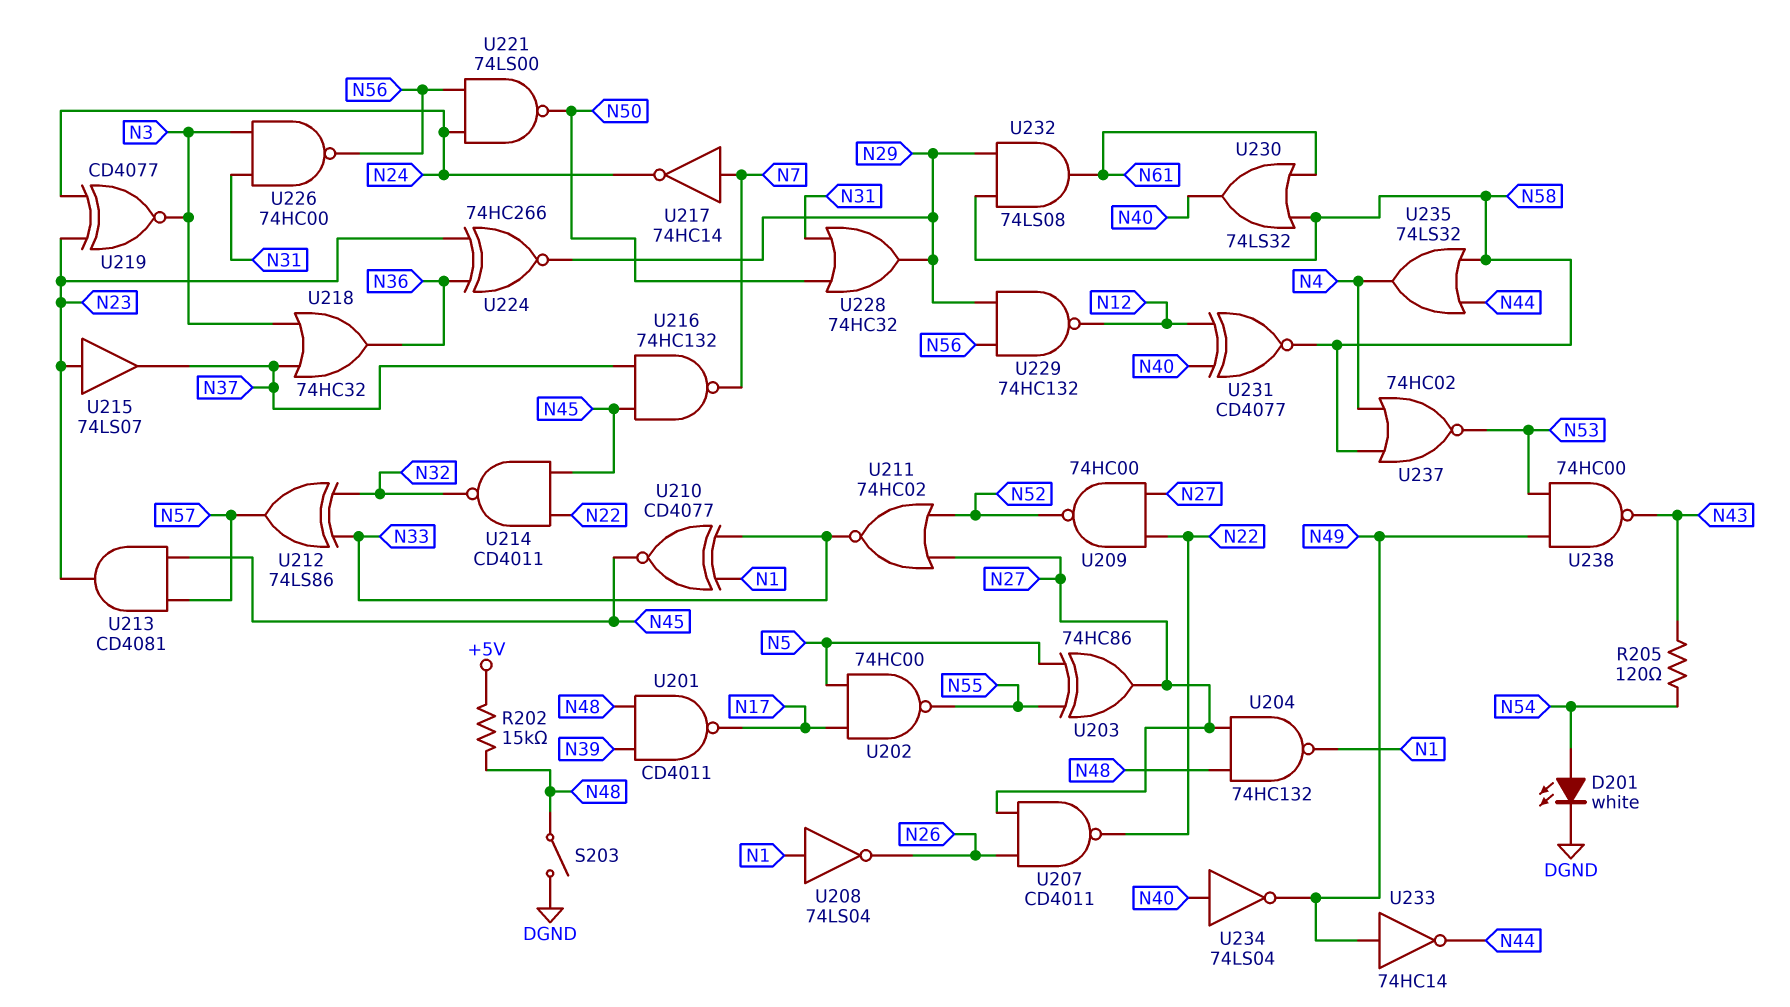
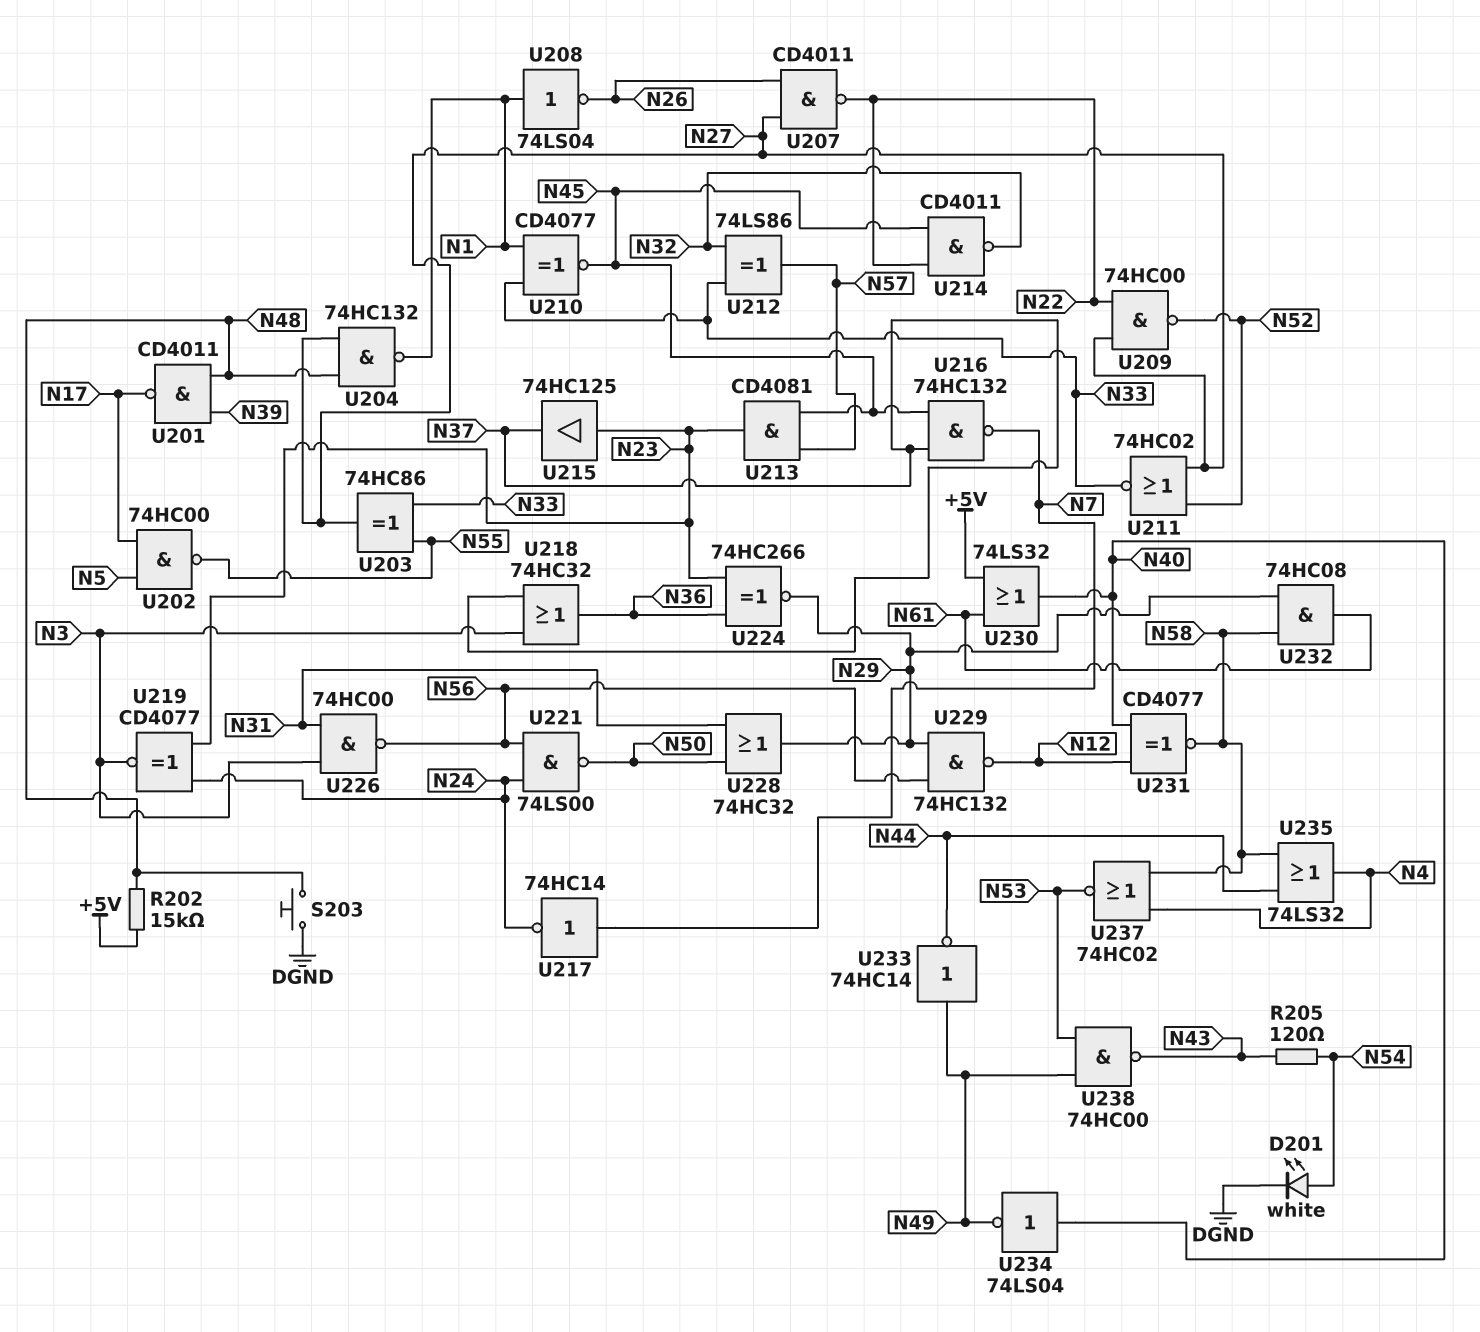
S203: switch (DGND, N48) -> button (DGND, N48)
U203: XOR 74HC86 (in N5, in N55, out N27) -> XOR 74HC86 (in N33, in N55, out N27)
U215: buffer 74LS07 (in N23, out N37) -> buffer 74HC125 (in N23, out N37)
U230: OR 74LS32 (in N58, in N61, out N40) -> OR 74LS32 (in +5V, in N61, out N40)
U232: AND 74LS08 (in N29, in N58, out N61) -> AND 74HC08 (in N29, in N58, out N61)

